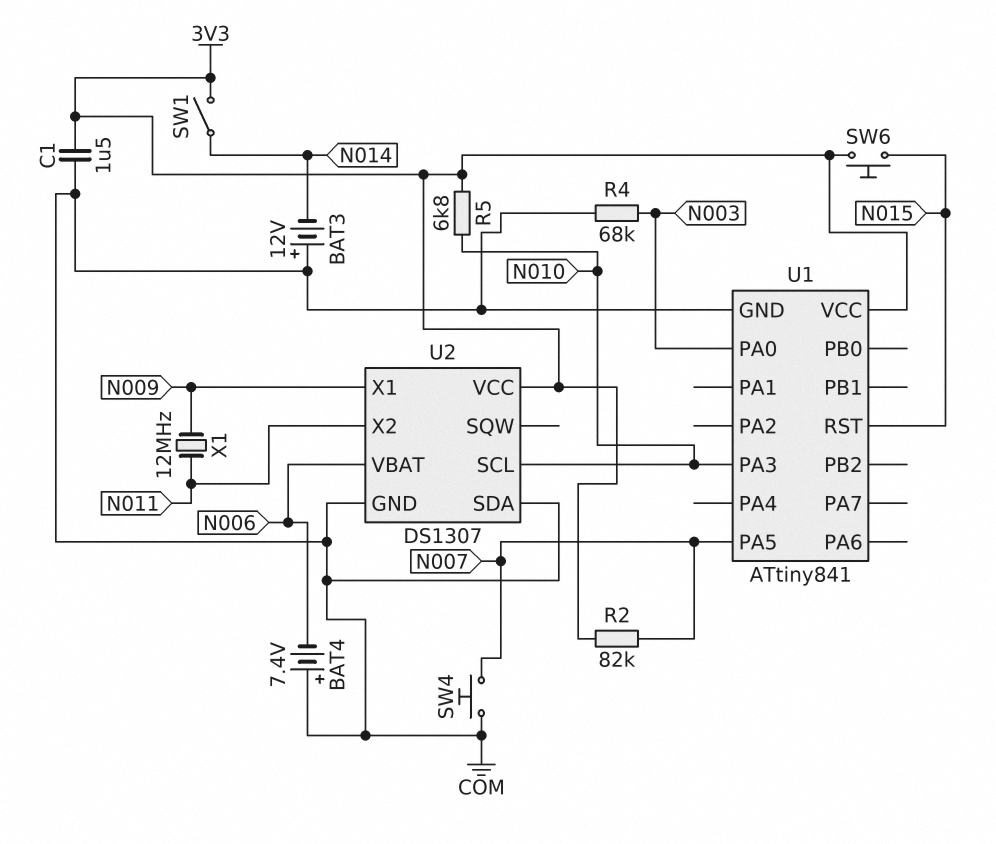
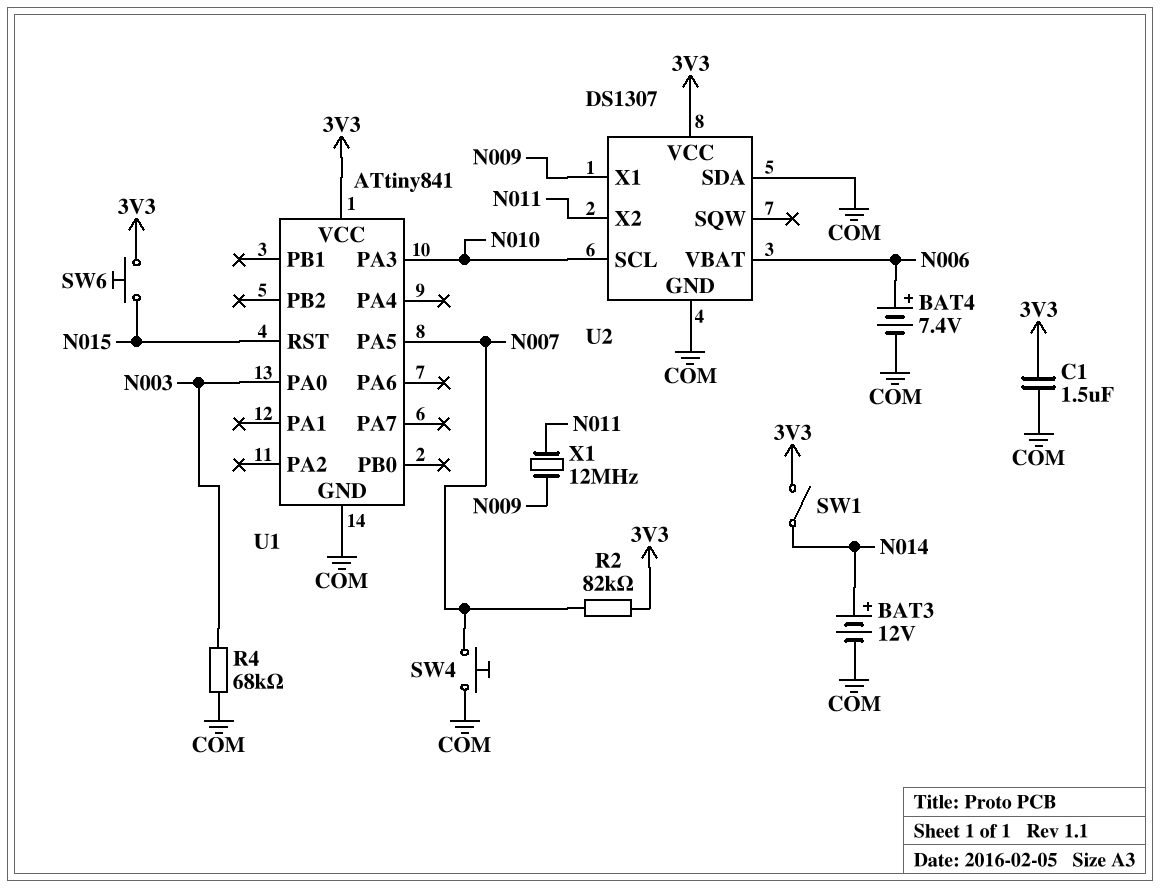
BAT3: 12V (plus COM, minus N014) -> 12V (plus N014, minus COM)
BAT4: 7.4V (plus COM, minus N006) -> 7.4V (plus N006, minus COM)
R5: 6.8k (3V3, N010) -> none

